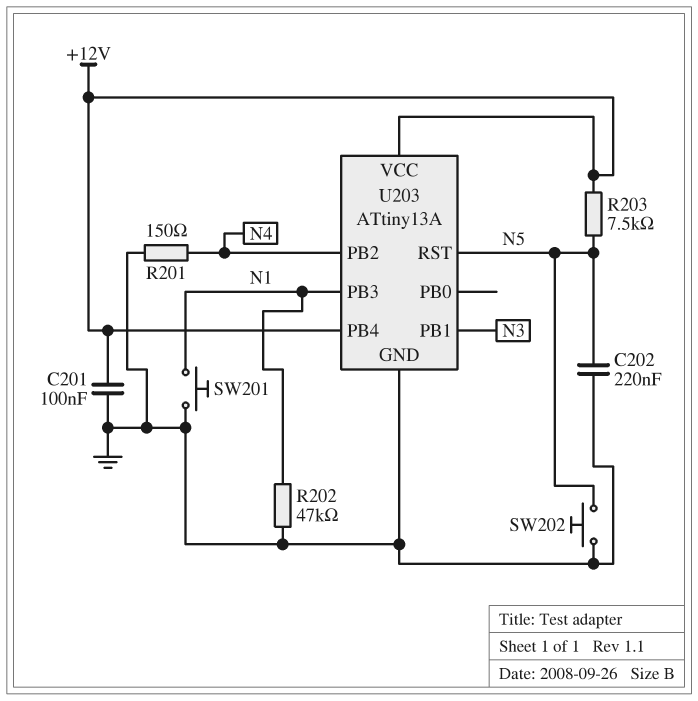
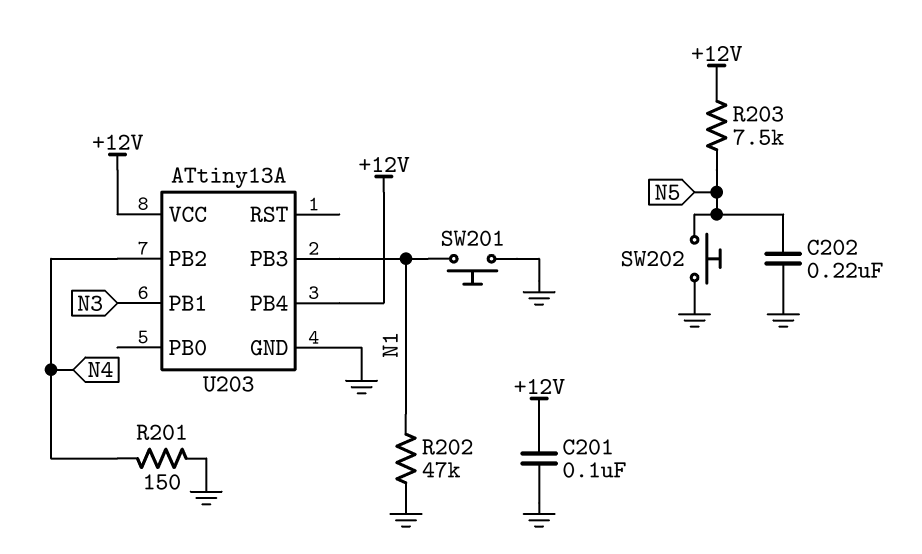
U203 pin RST: N5 -> none

